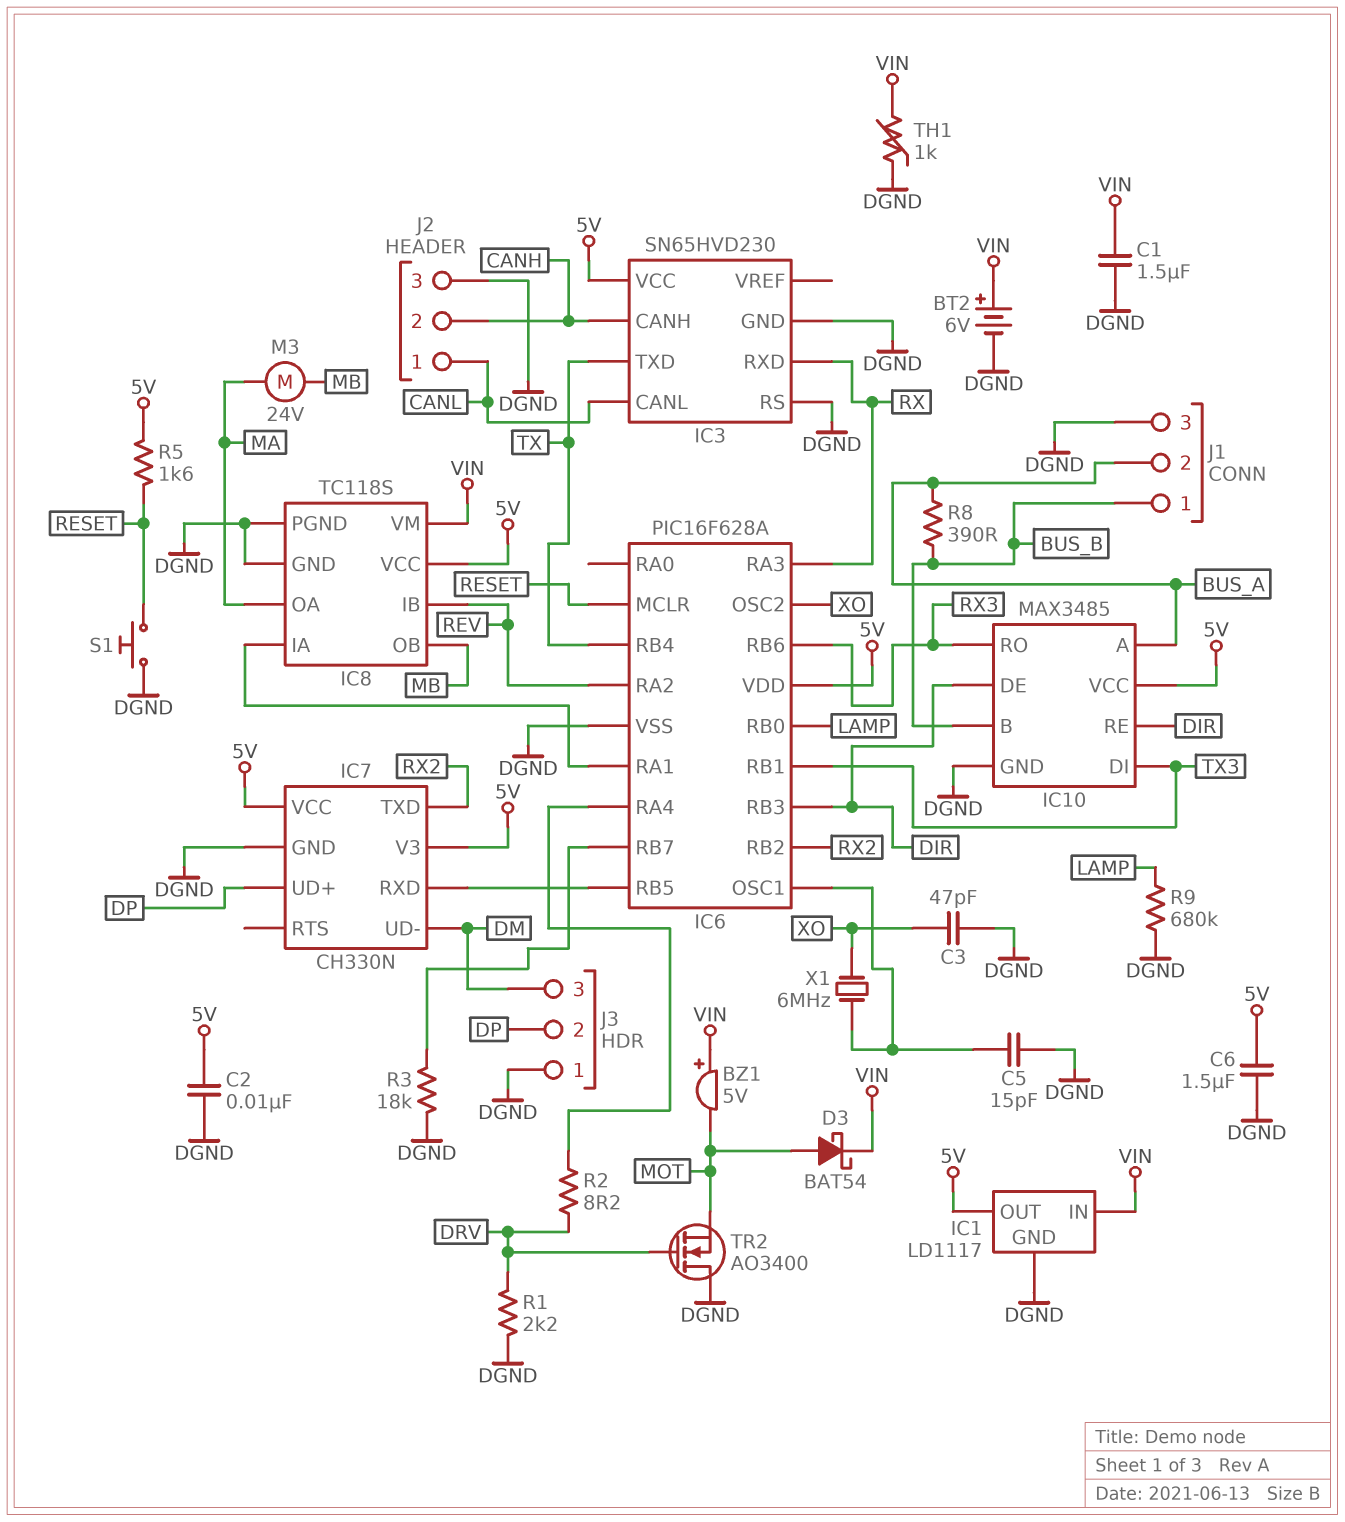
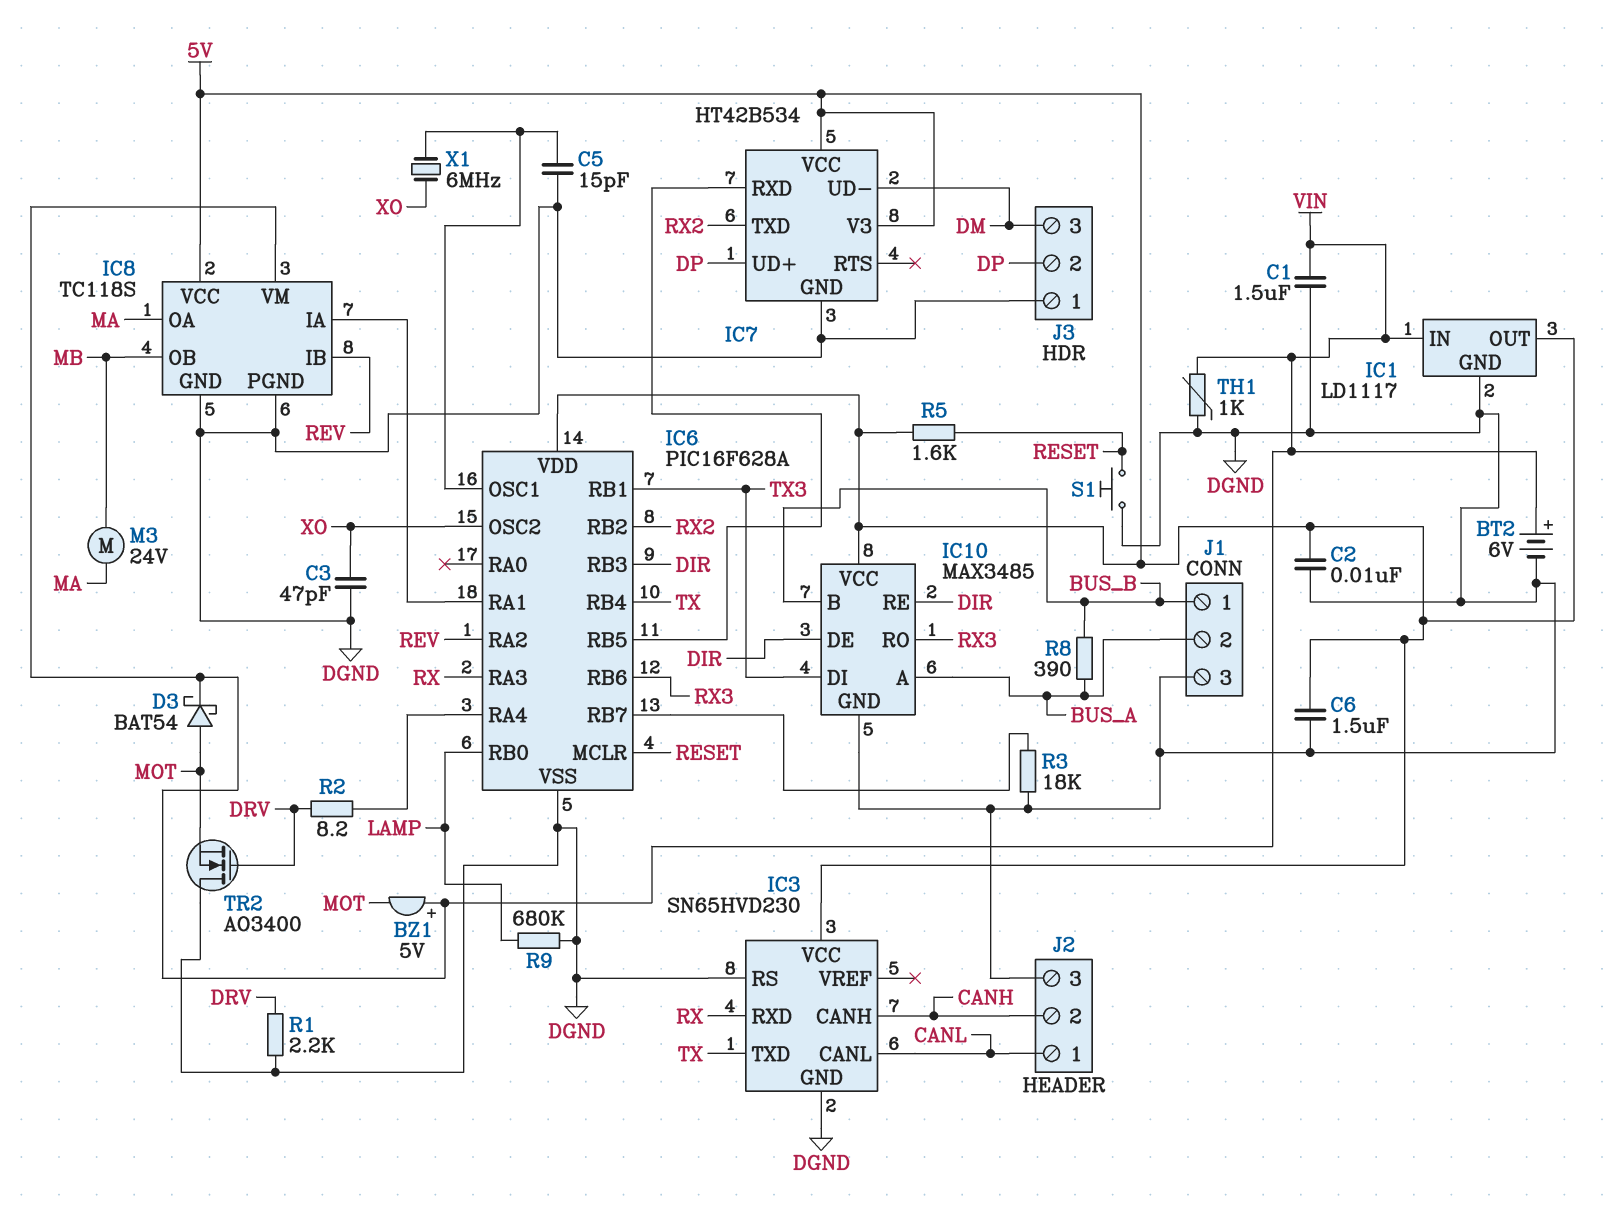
IC7: CH330N -> HT42B534

